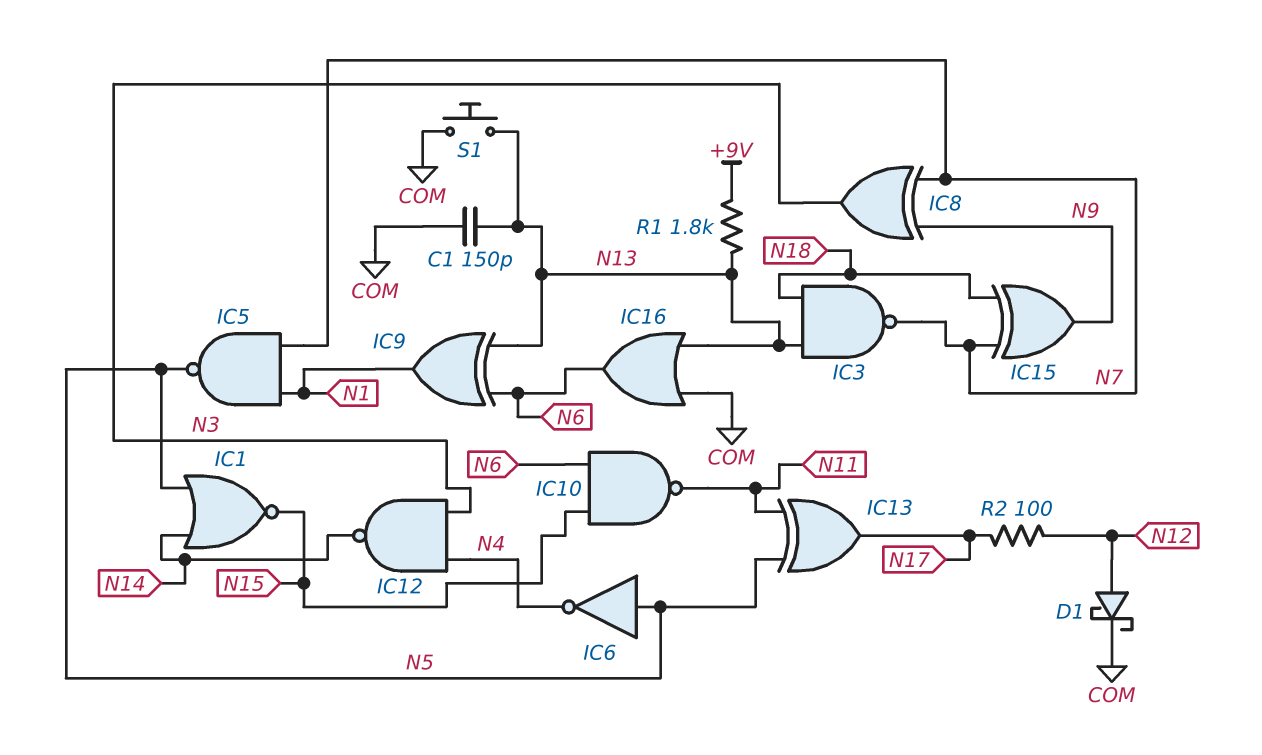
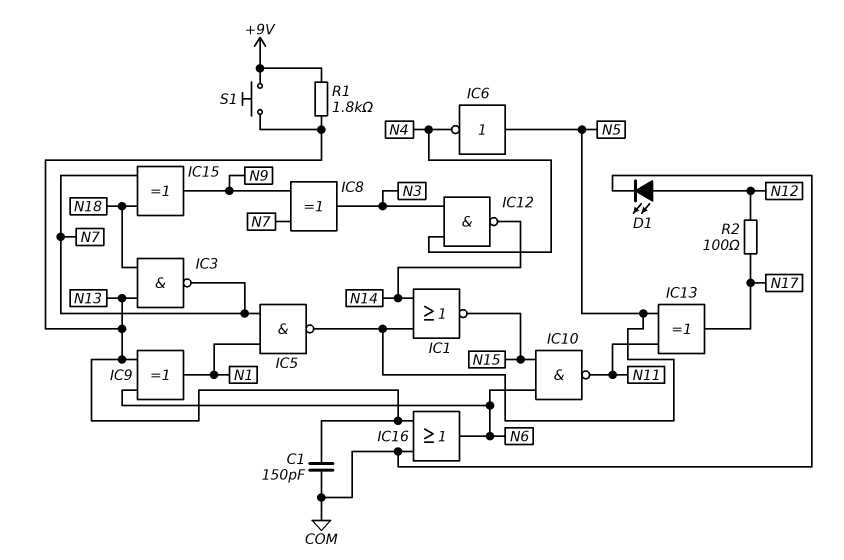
D1: schottky (A N12, K COM) -> LED (A N12, K COM)
S1: button (COM, N13) -> button (+9V, N13)

